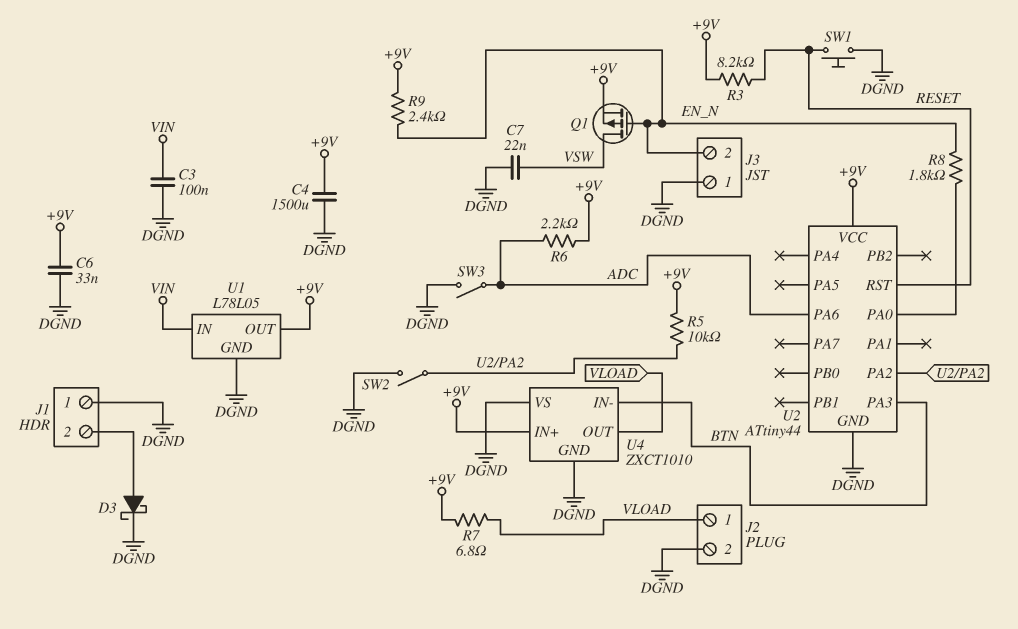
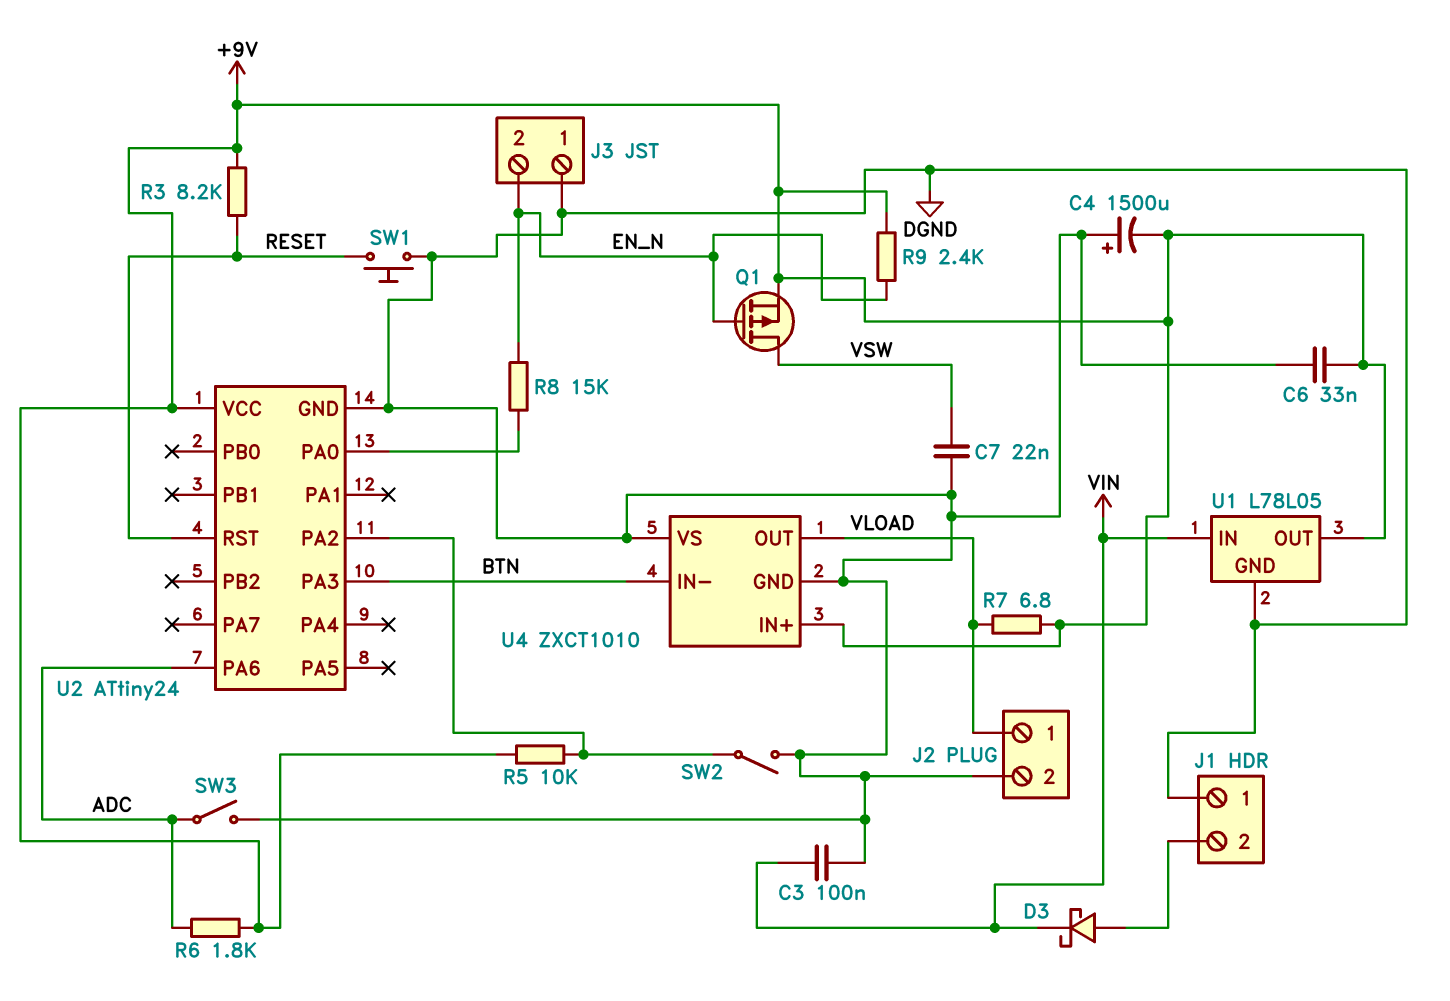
C4: 1500uF (+9V, DGND) -> 1500uF (plus DGND, minus +9V)
D3: schottky (A J1/2, K DGND) -> schottky (A J1/2, K VIN)
R6: 2.2k (+9V, ADC) -> 1.8k (+9V, ADC)
R8: 1.8k (EN_N, U2/PA0) -> 15k (EN_N, U2/PA0)
U2: ATtiny44 -> ATtiny24

